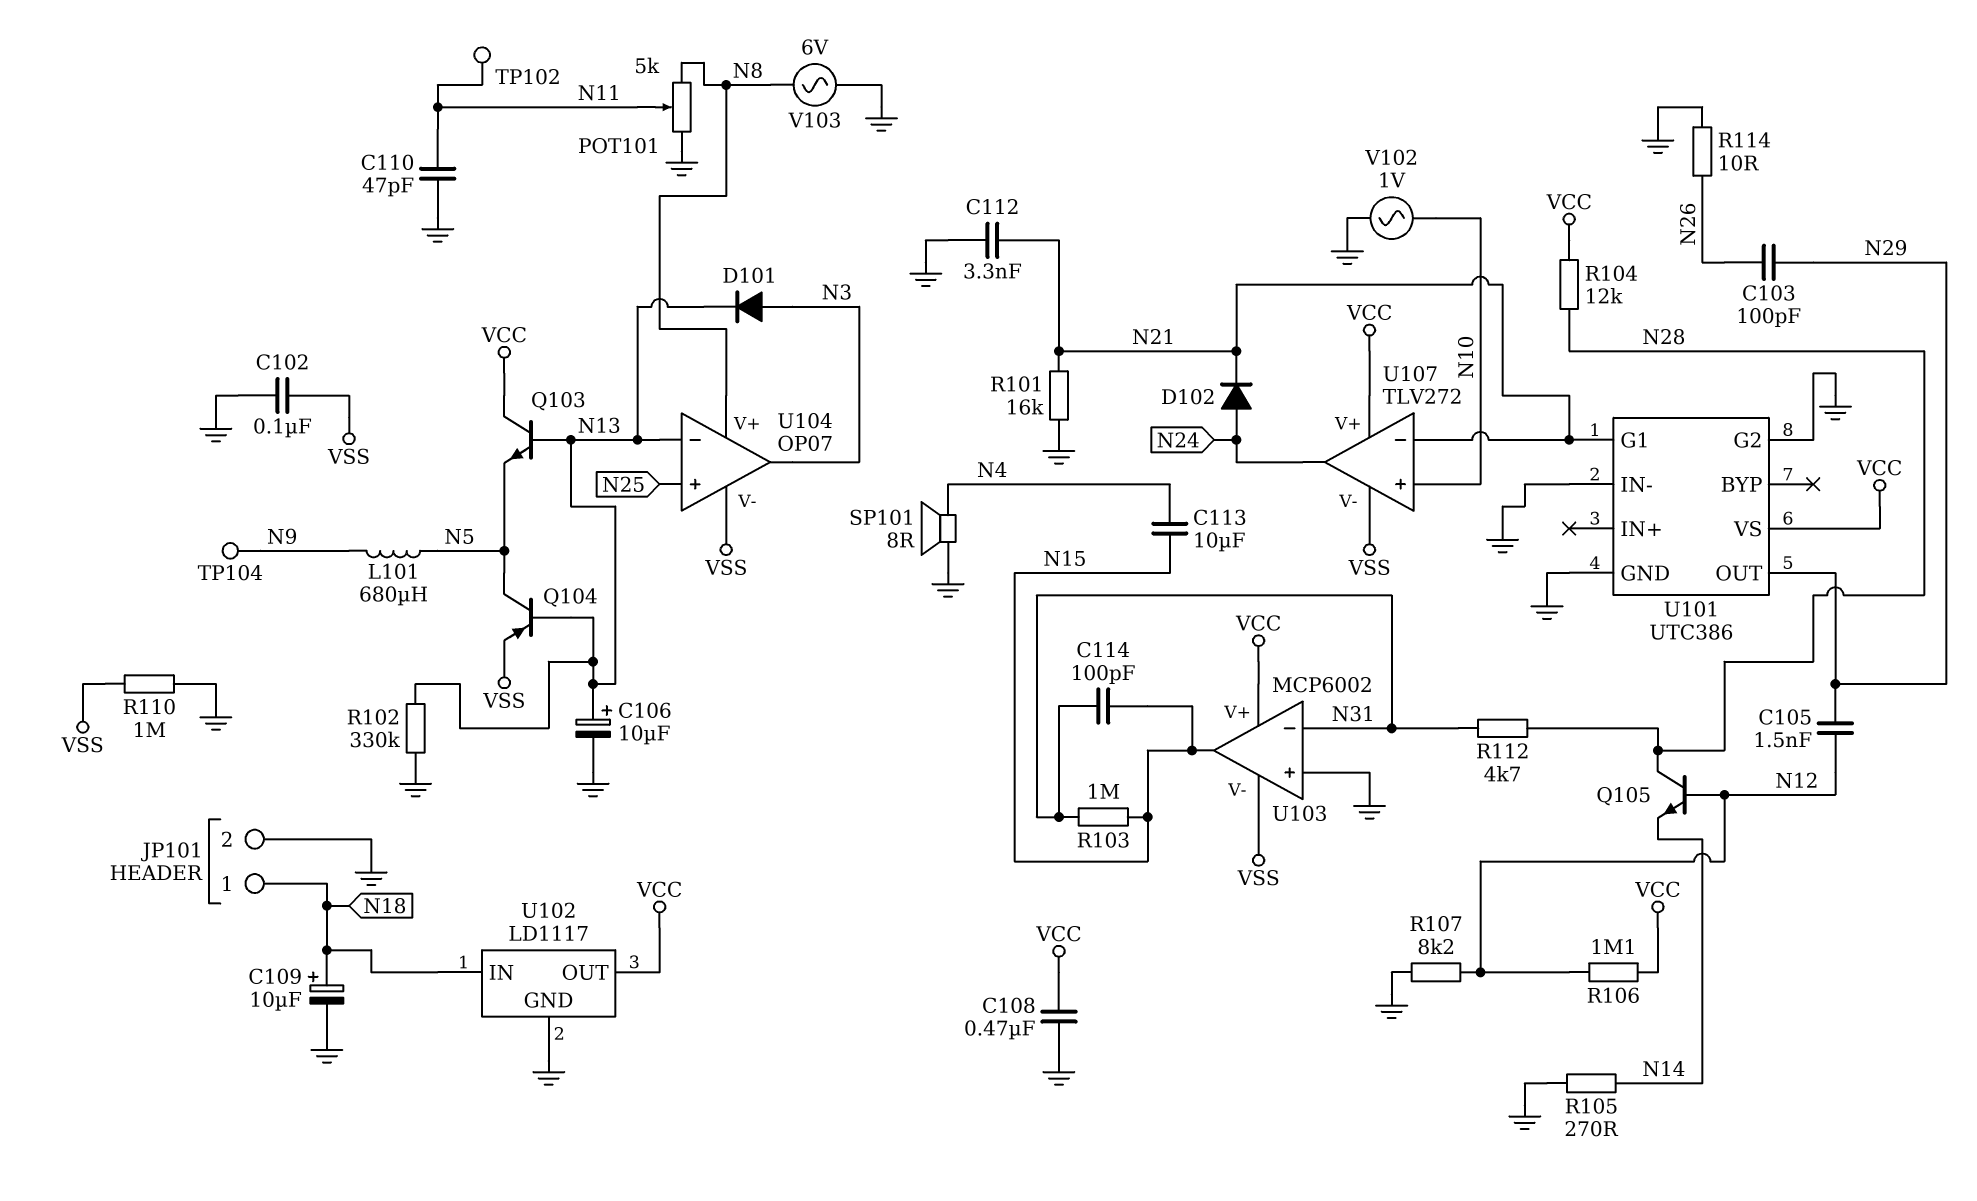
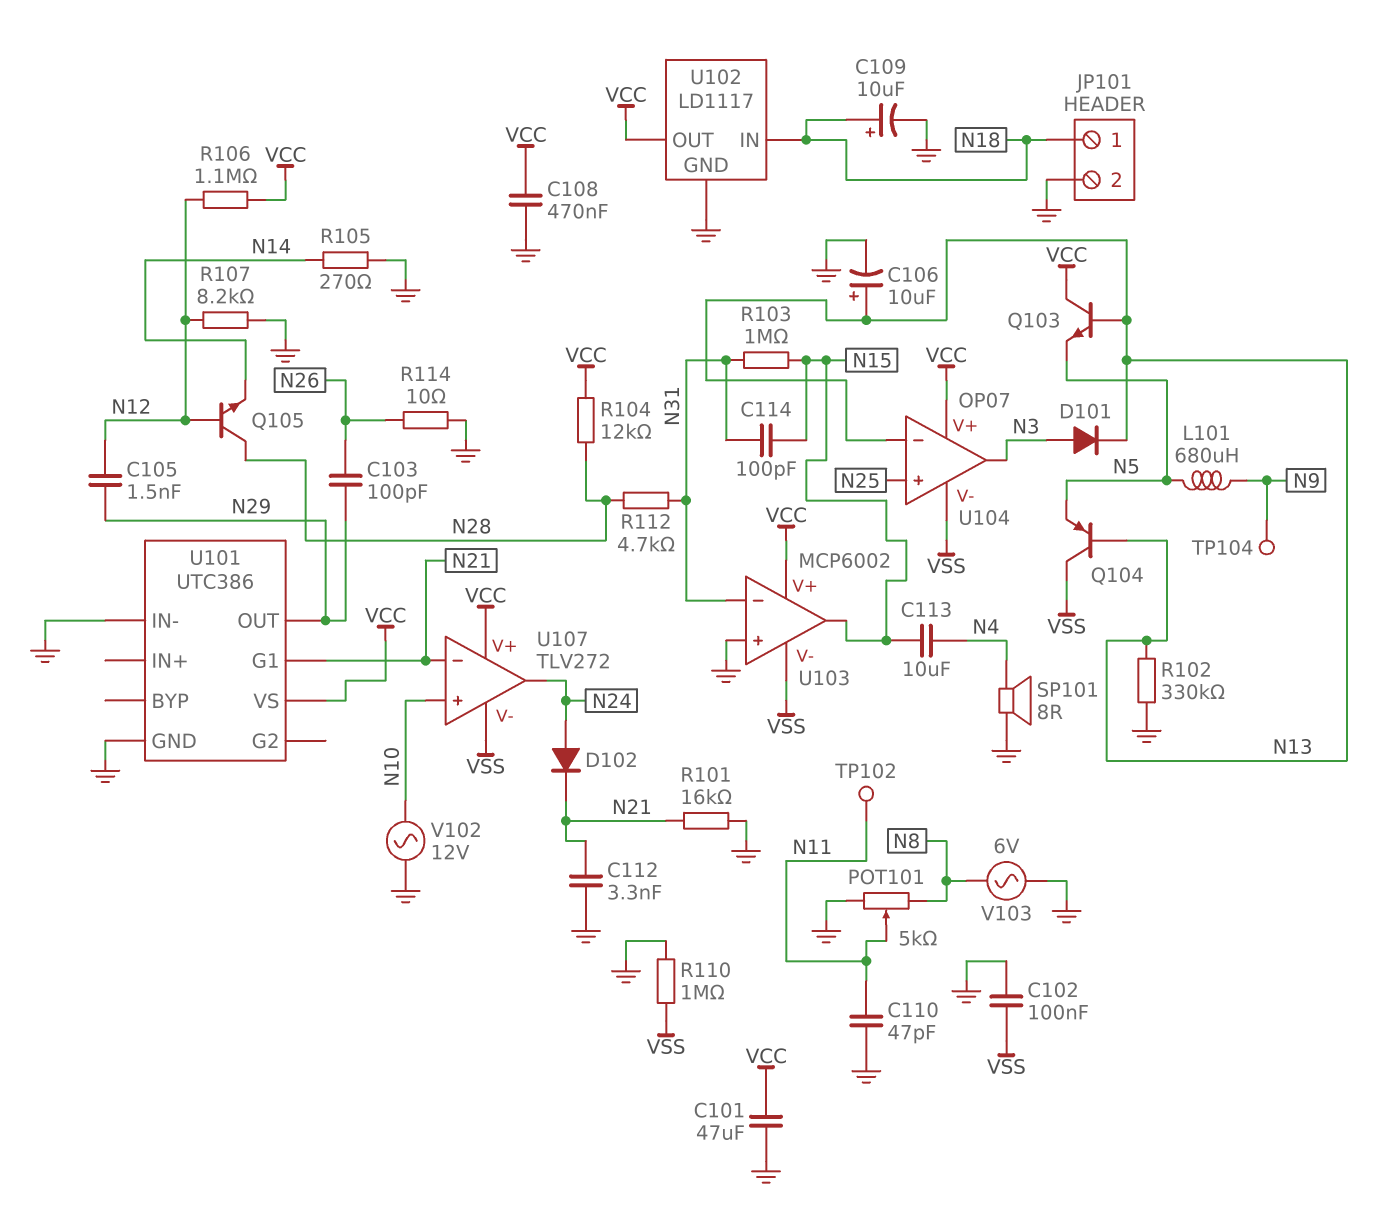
C101: none -> 47uF (GND, VCC)
Q104: PNP (B N13, C N5, E VSS) -> PNP (B N13, C VSS, E N5)
U101 pin G2: GND -> none
U104 pin V+: N8 -> VCC
V102: AC 1V (GND, N10) -> AC 12V (GND, N10)

